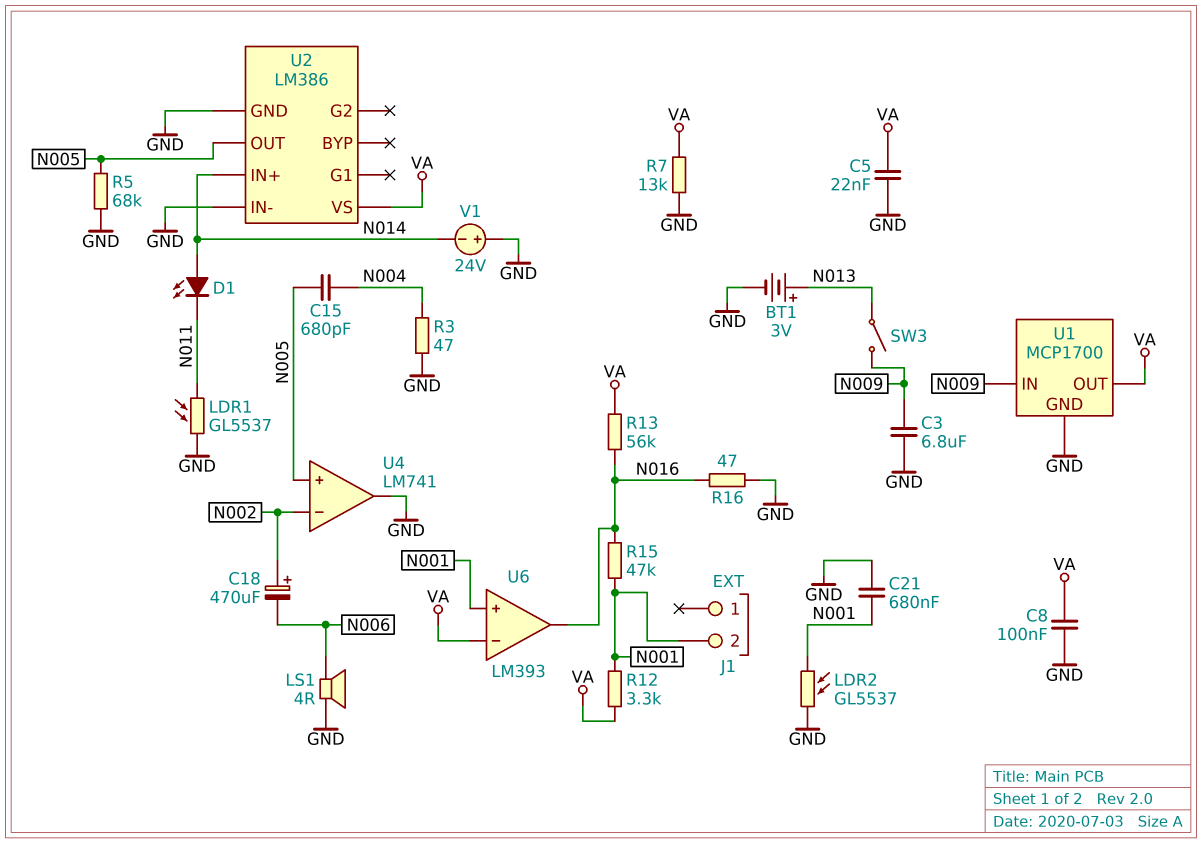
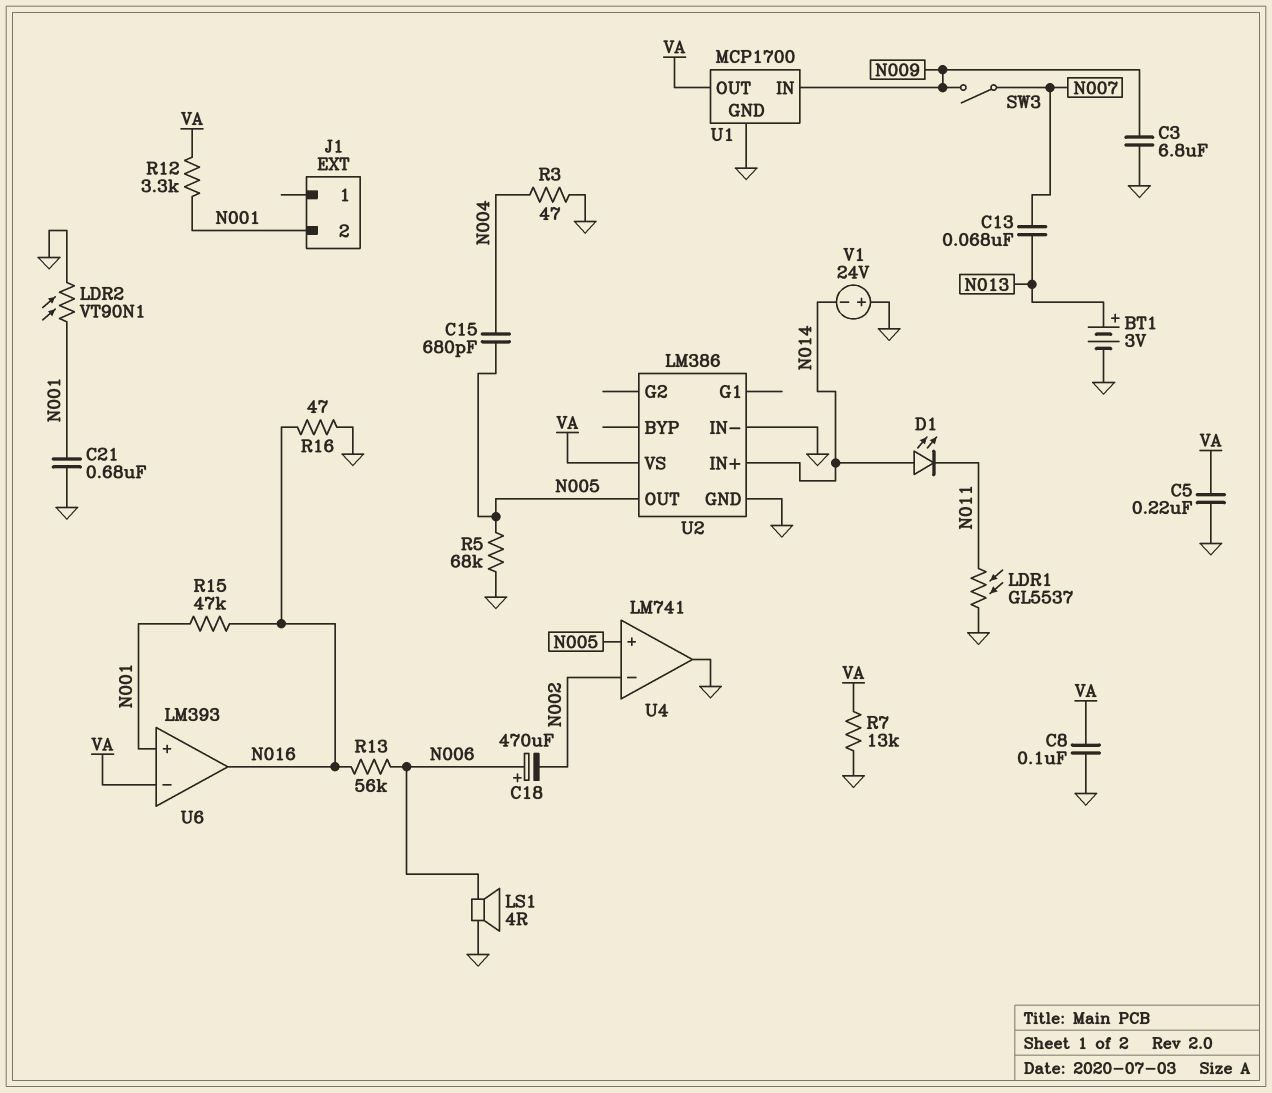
C5: 22nF (GND, VA) -> 220nF (GND, VA)
C13: none -> 68nF (N007, N013)
C18: 470uF (plus N002, minus N006) -> 470uF (plus N006, minus N002)
LDR2: GL5537 (GND, N001) -> VT90N1 (GND, N001)
R13: 56k (N016, VA) -> 56k (N006, N016)
SW3: switch (N009, N013) -> switch (N007, N009)

